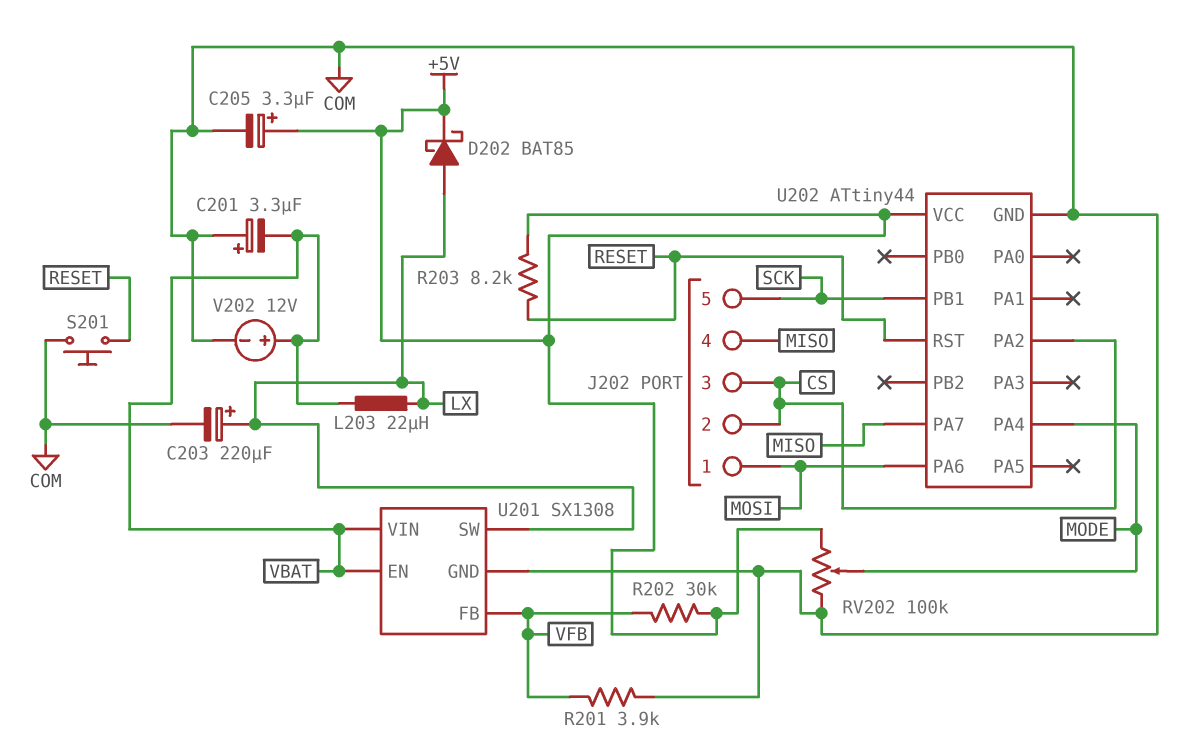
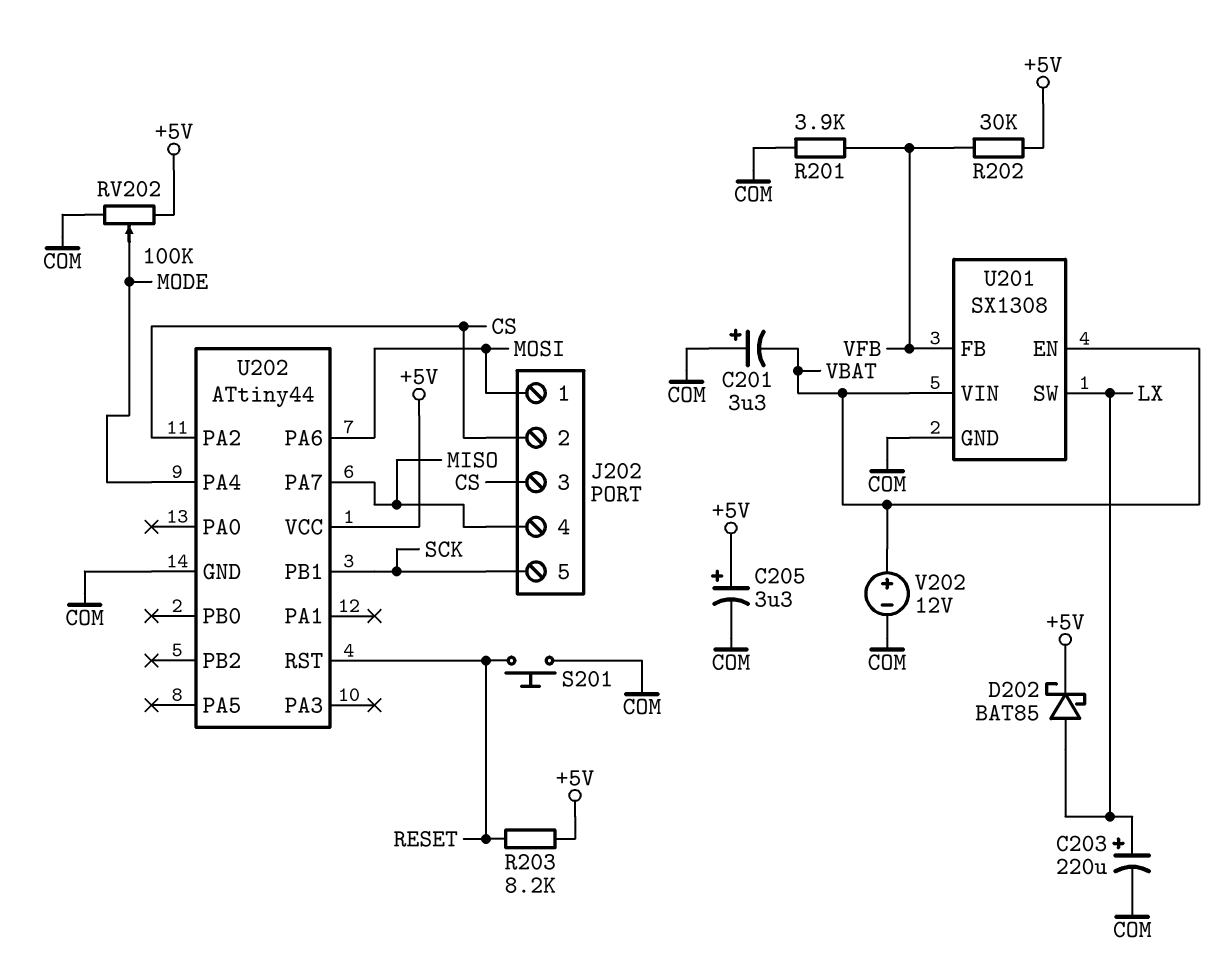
L203: 22uH (LX, VBAT) -> none

